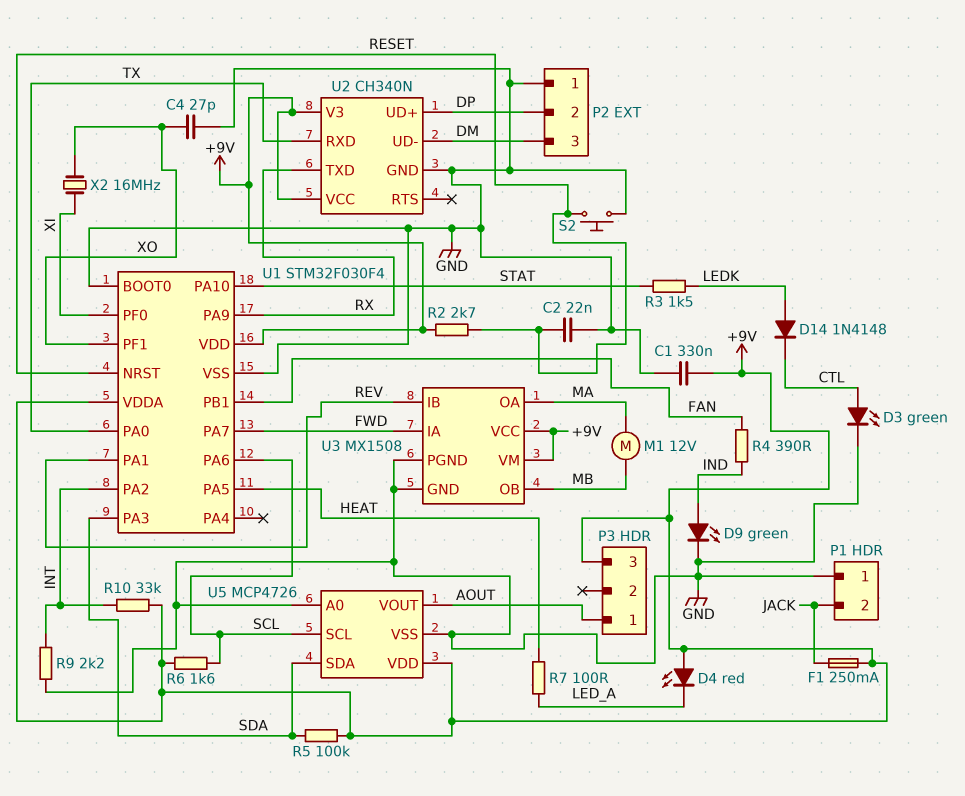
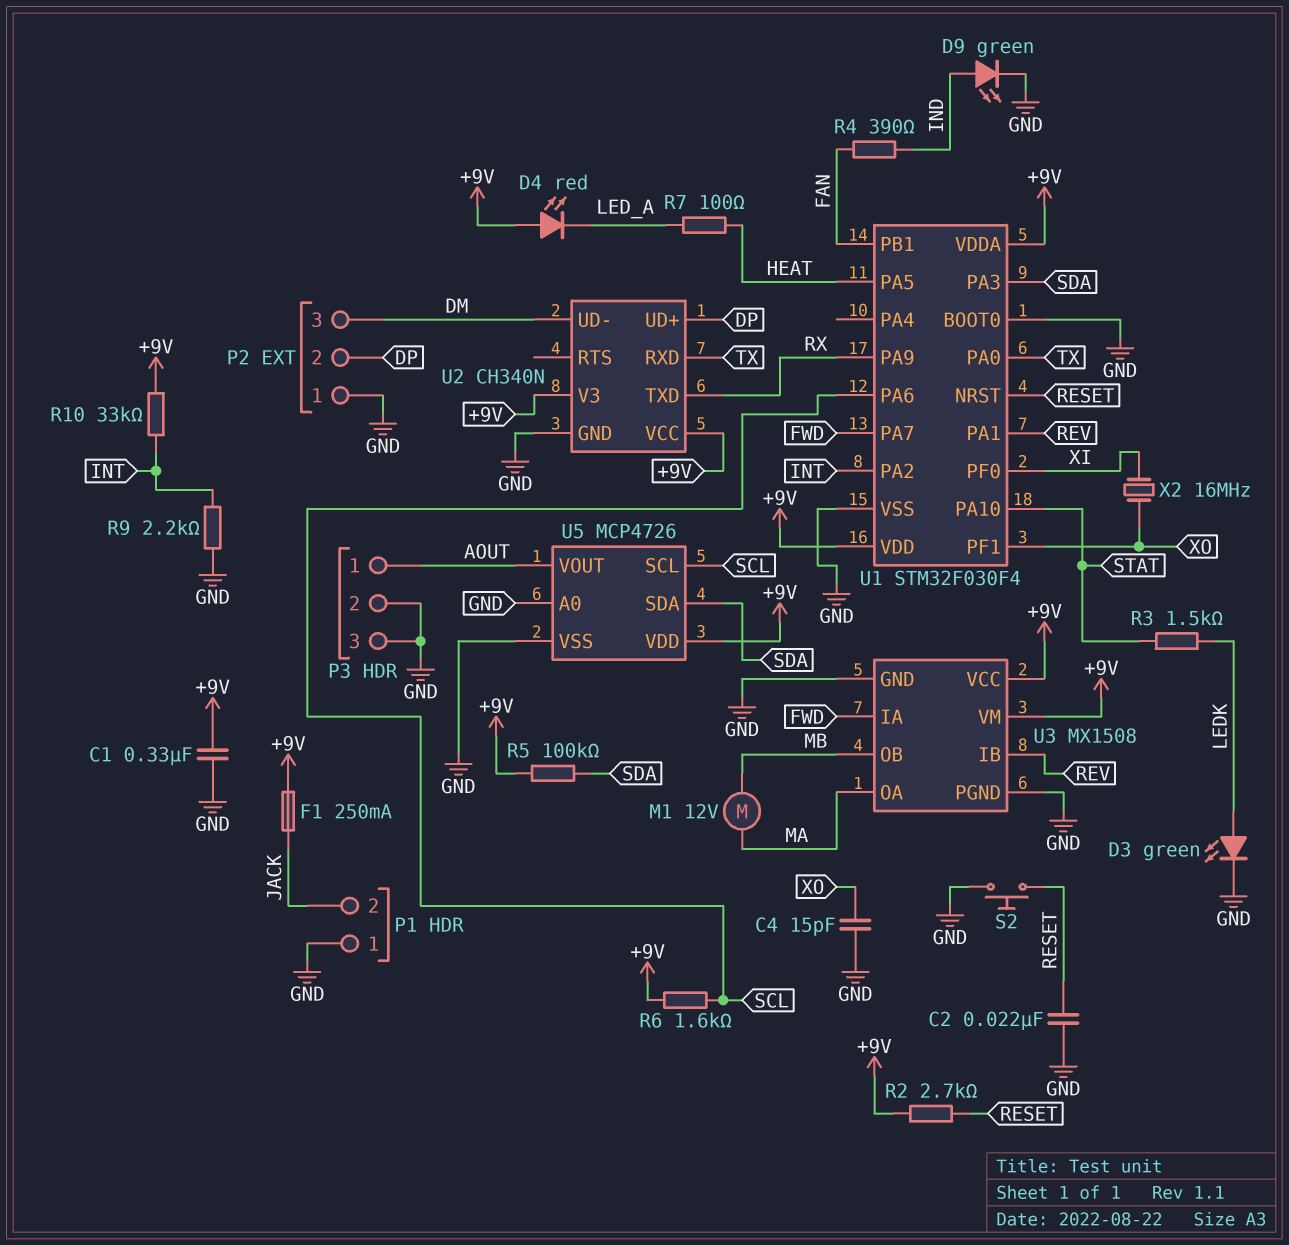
C4: 27pF (GND, XO) -> 15pF (GND, XO)
D3: LED green (A CTL, K GND) -> LED green (A LEDK, K GND)
D14: diode 1N4148 (A LEDK, K CTL) -> none
P3 pin 2: none -> GND
P3 pin 3: +9V -> GND

